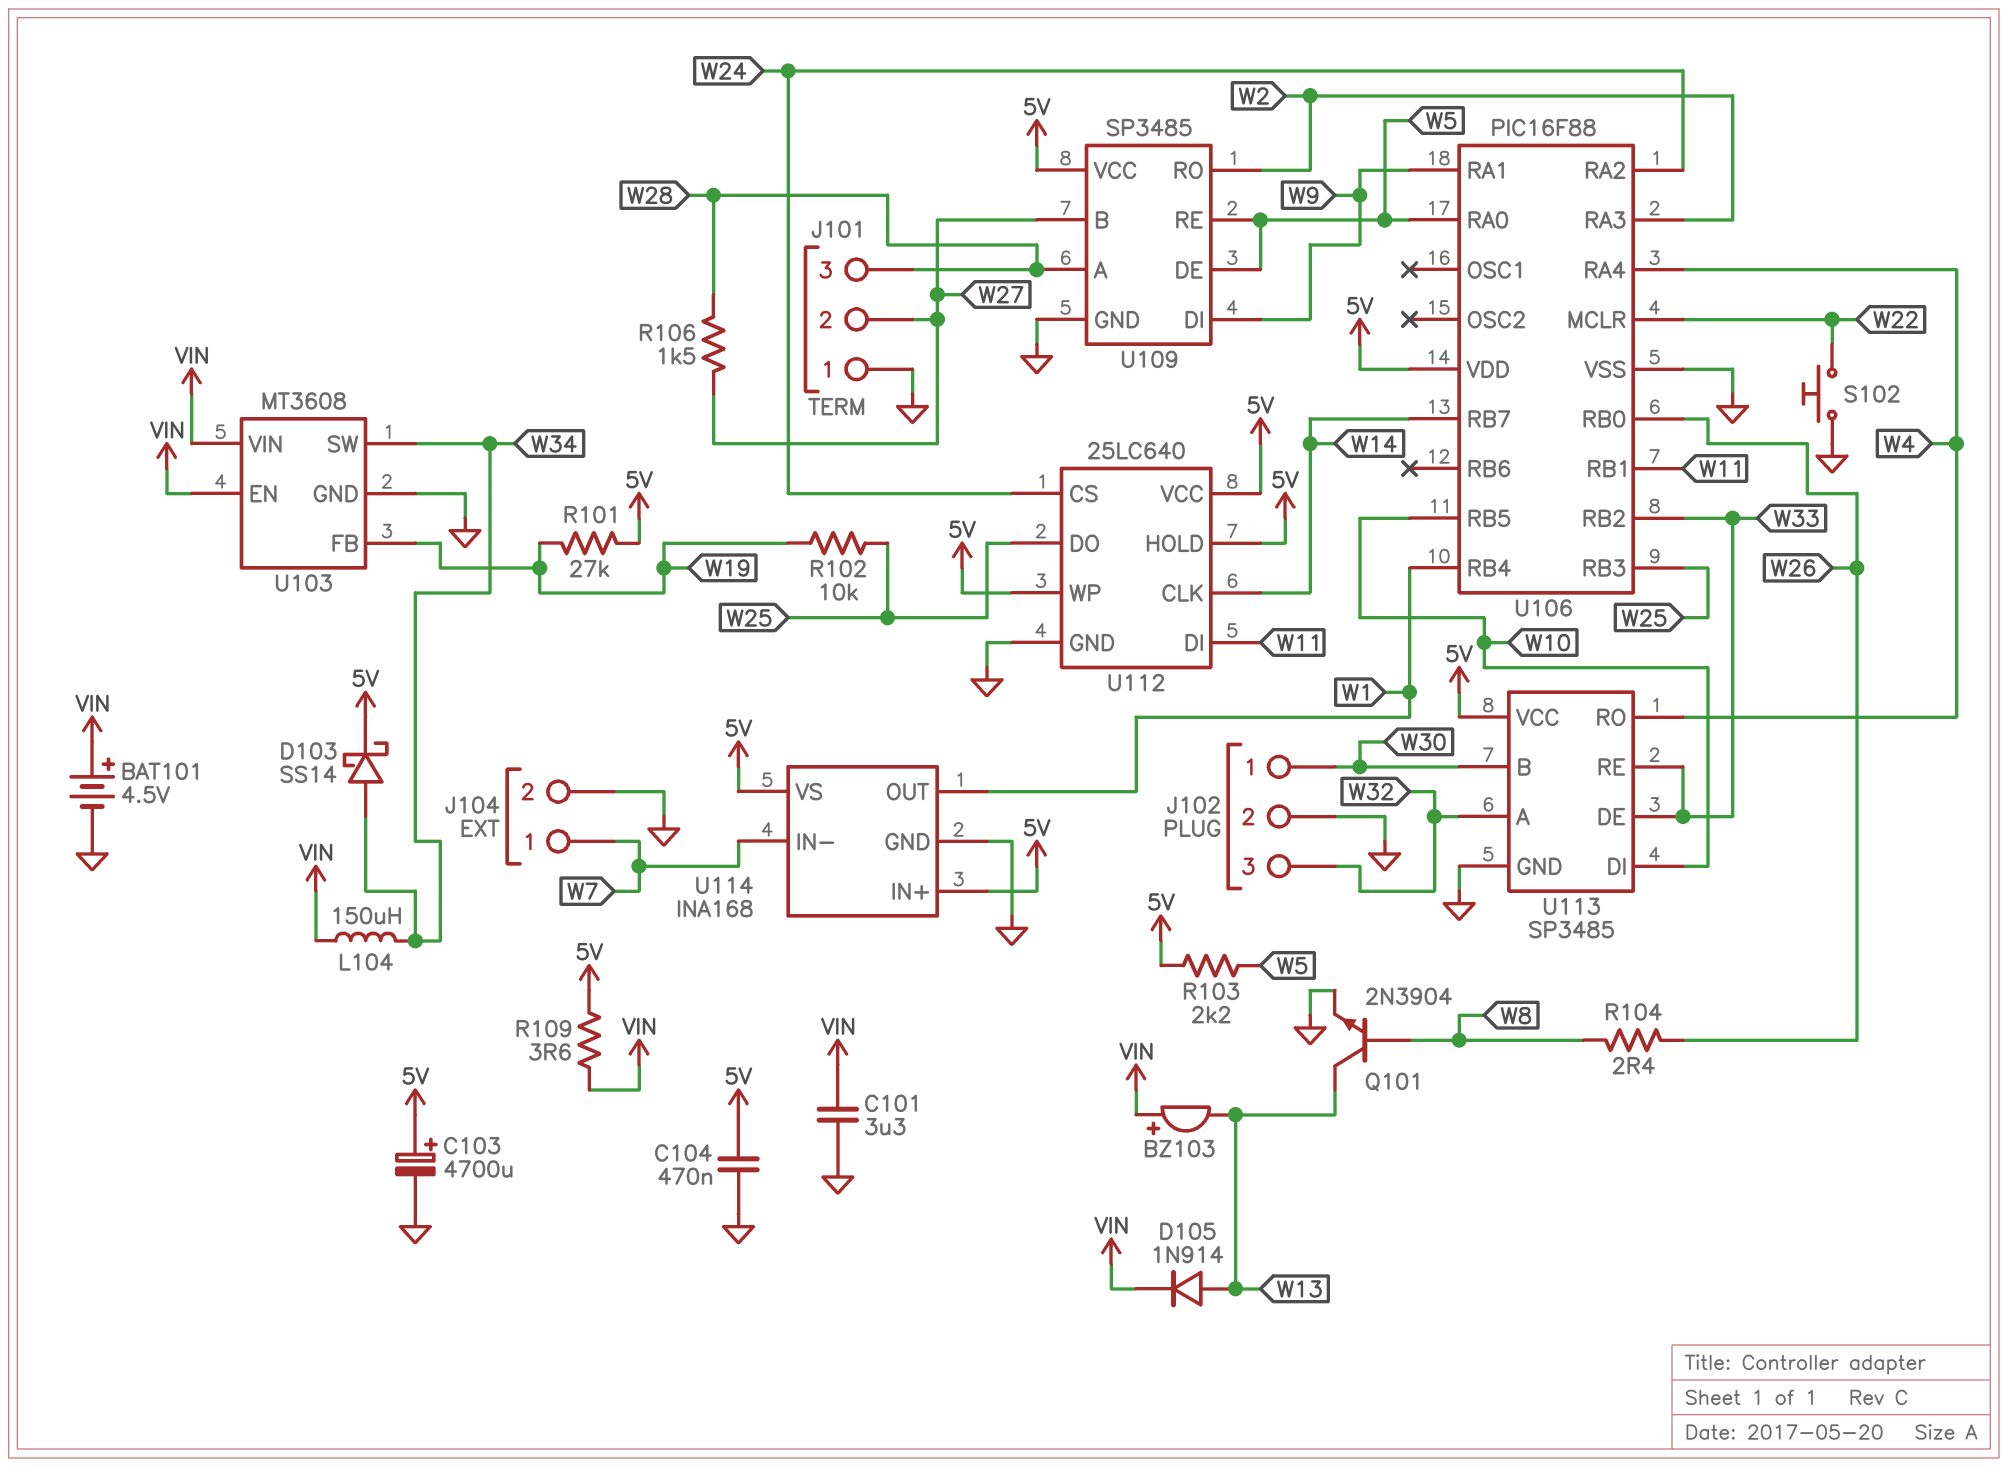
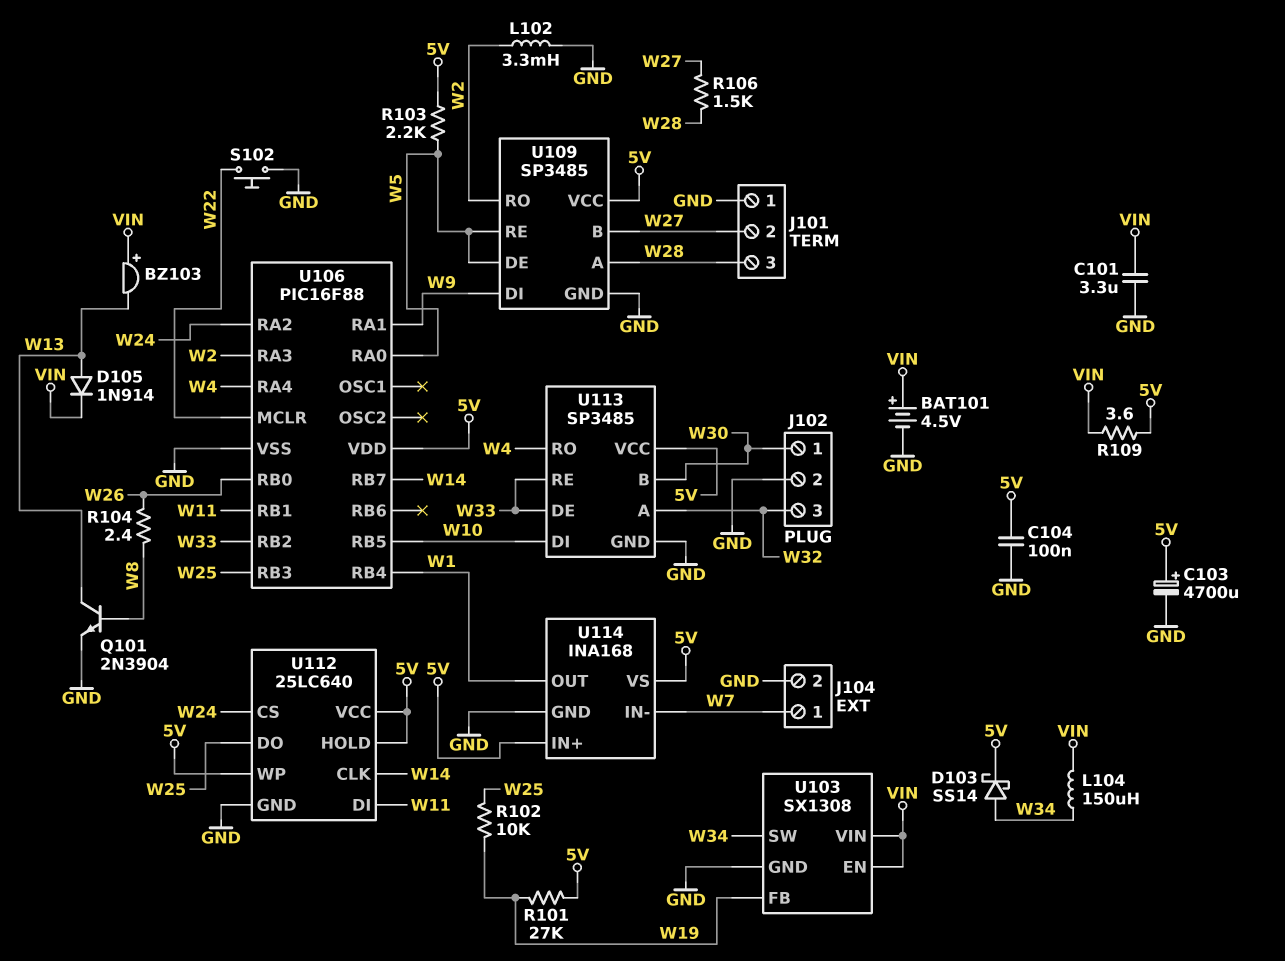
C104: 470nF (5V, GND) -> 100nF (5V, GND)
L102: none -> 3.3mH (GND, W2)
U103: MT3608 -> SX1308

